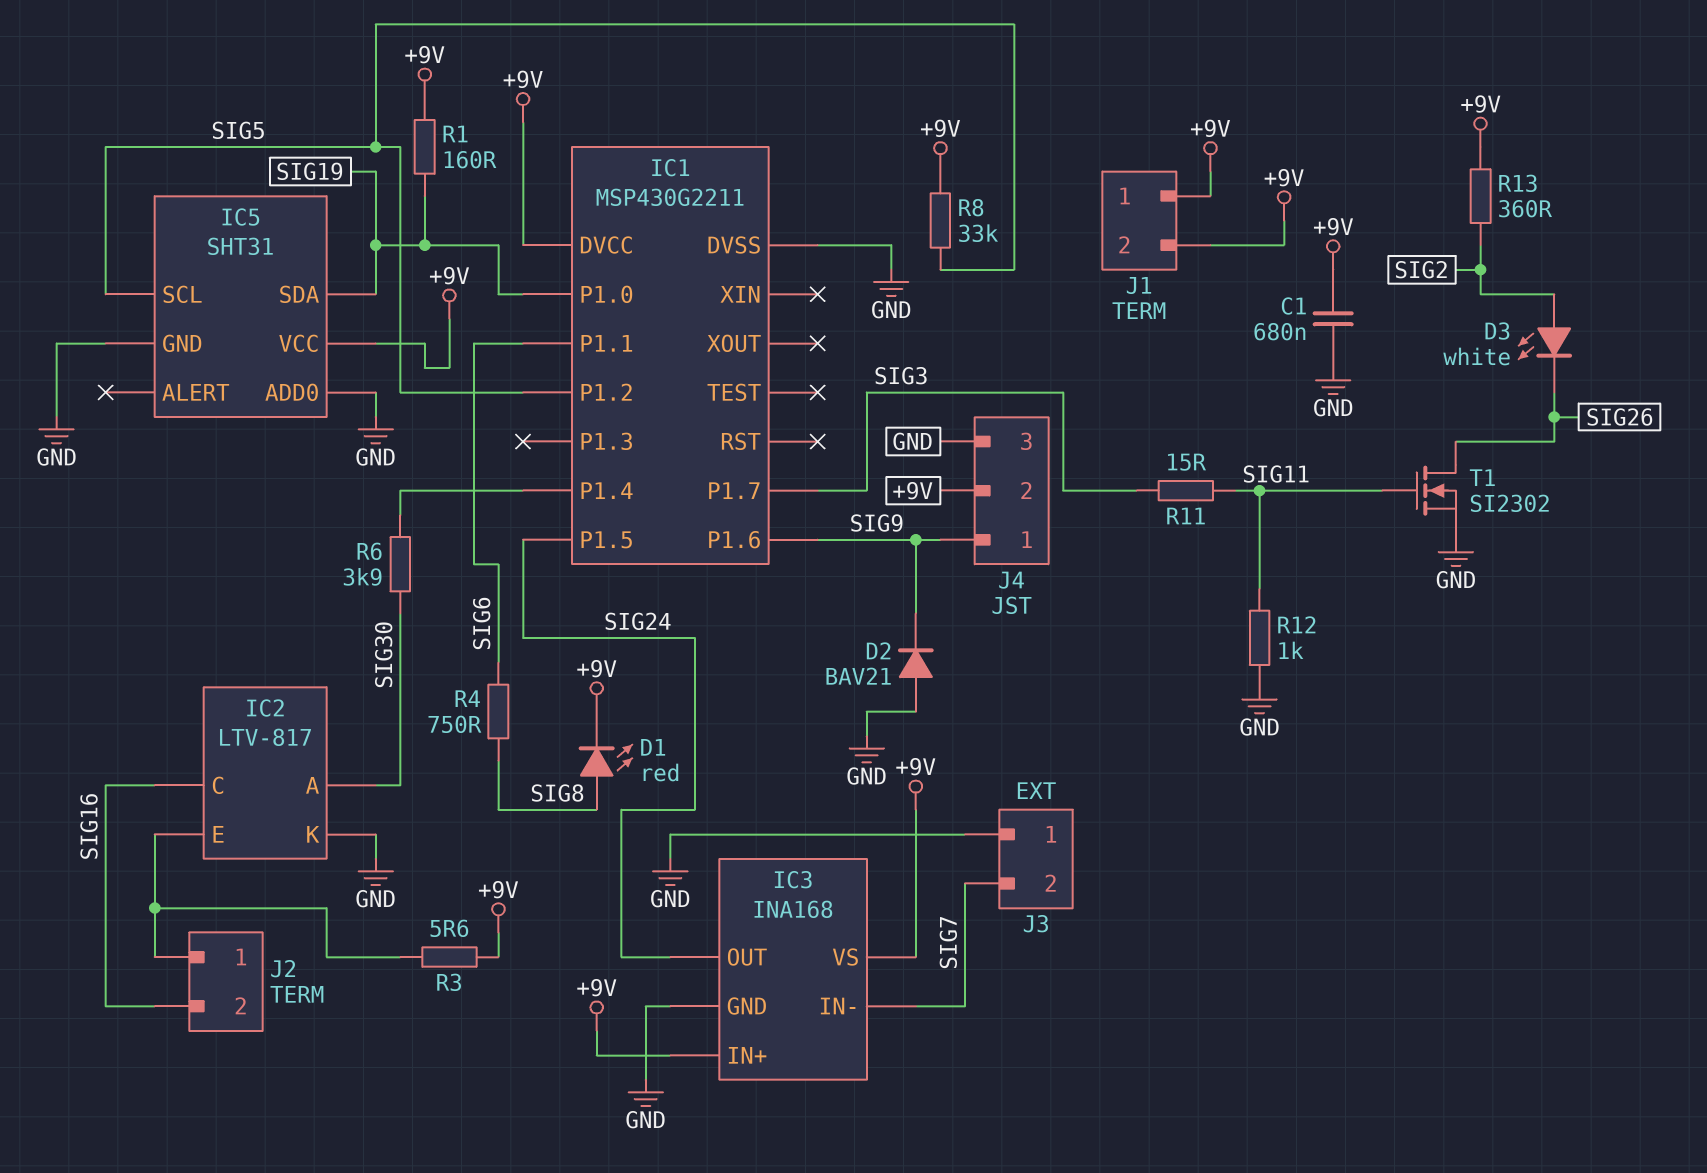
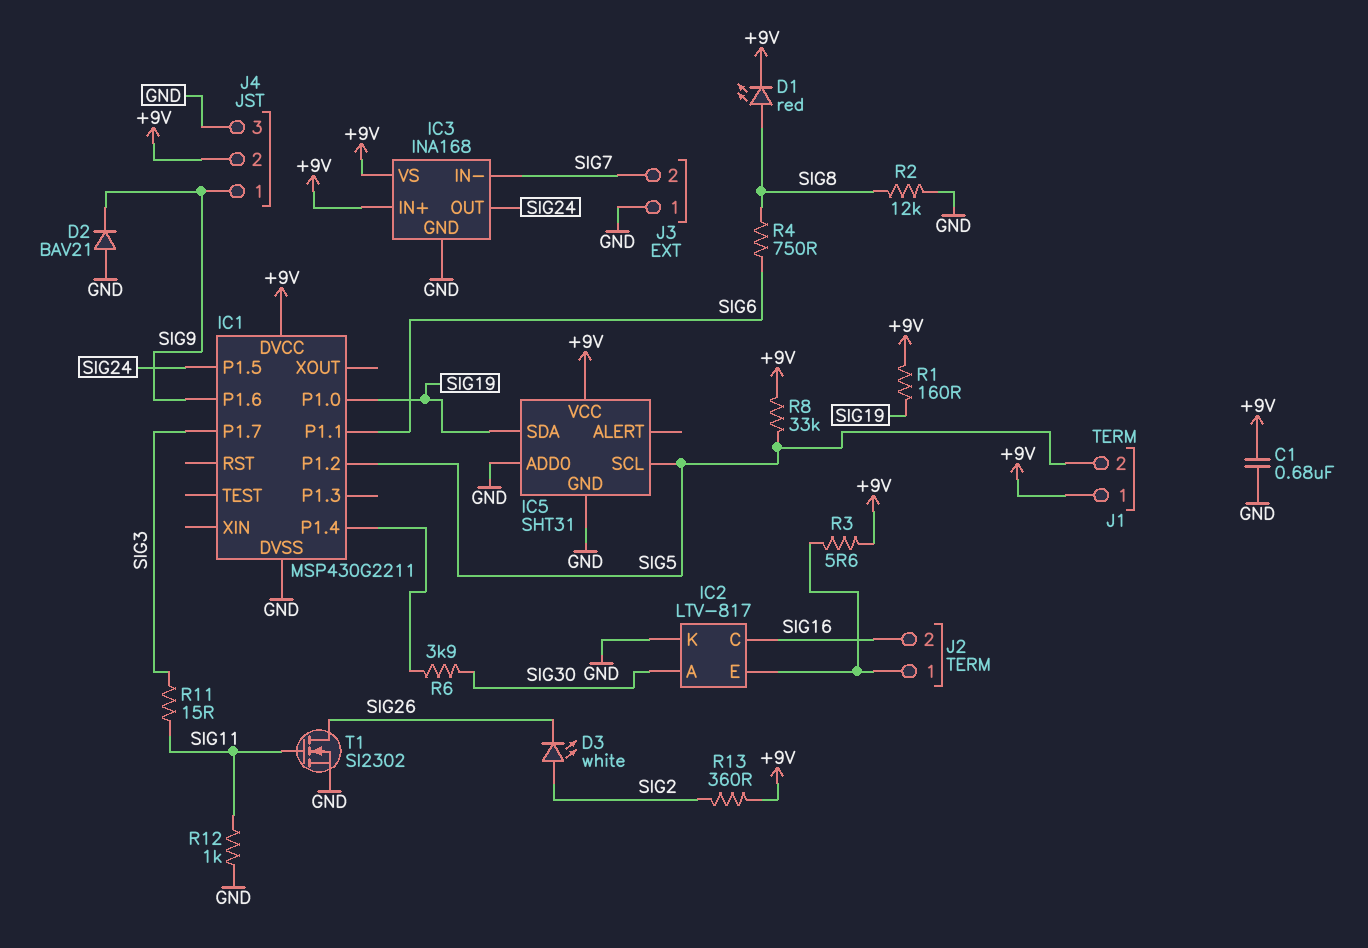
J1 pin 2: +9V -> SIG5
R2: none -> 12k (GND, SIG8)

